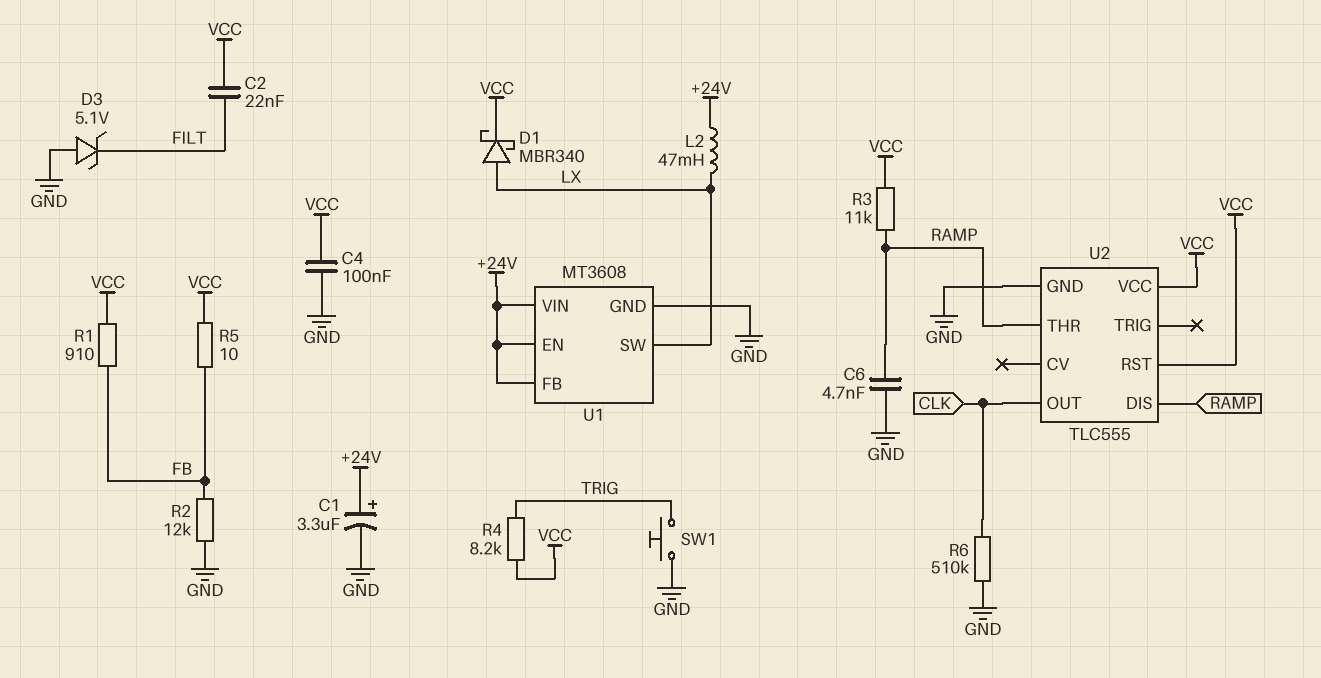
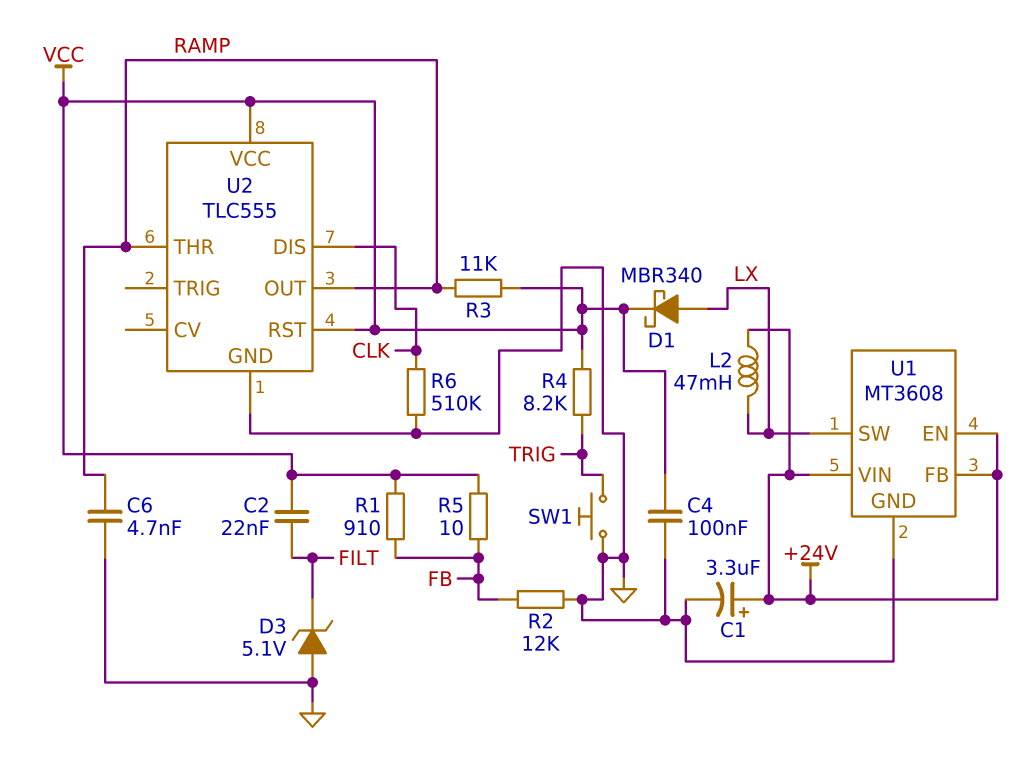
U2 pin DIS: RAMP -> CLK
U2 pin OUT: CLK -> RAMP

